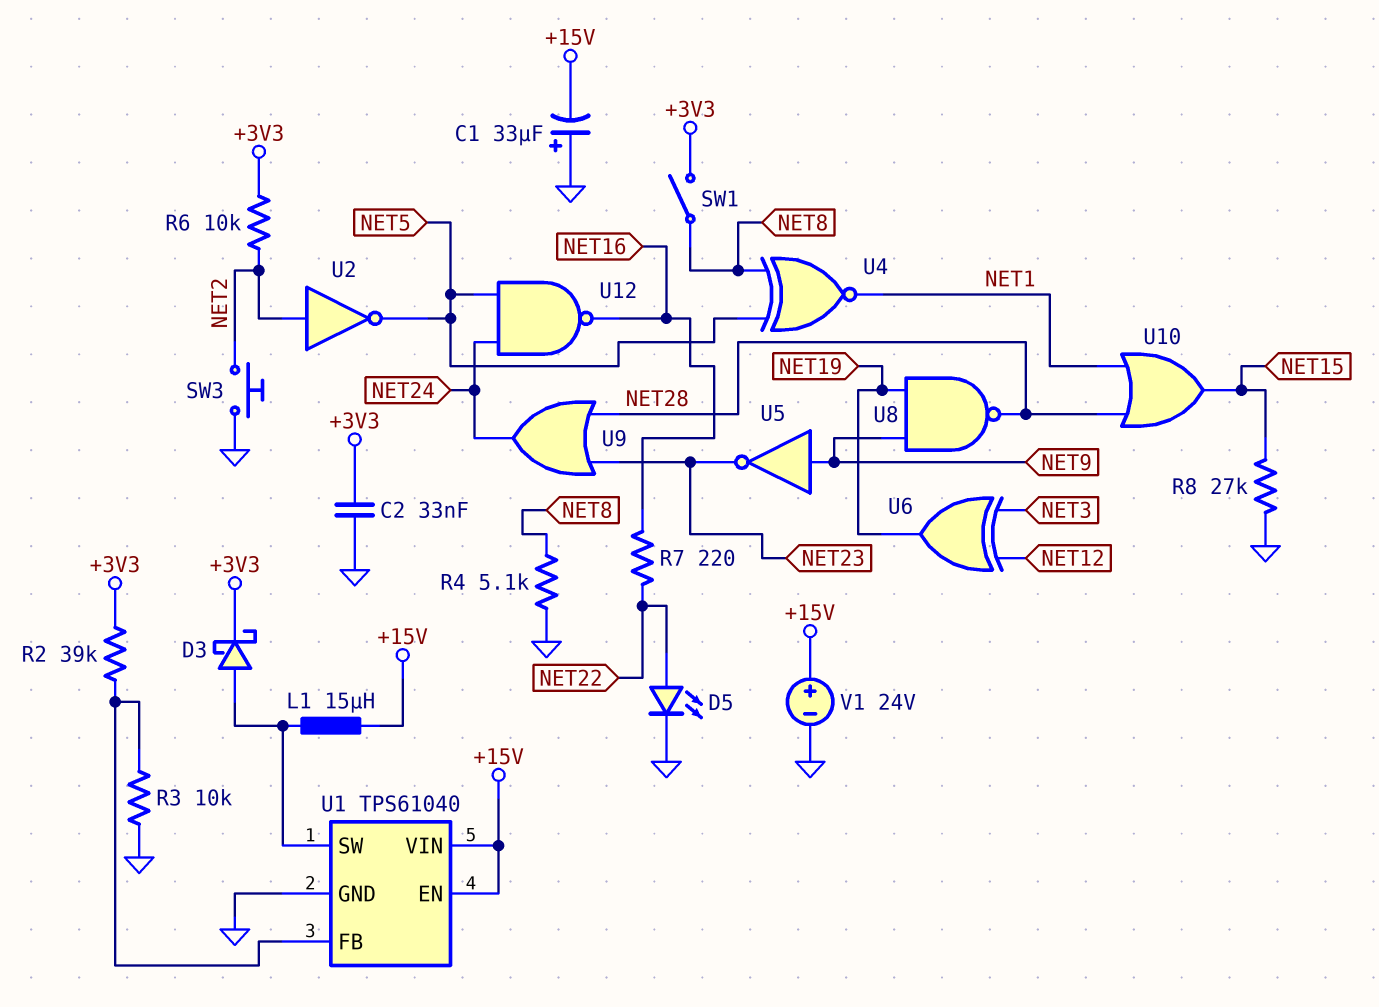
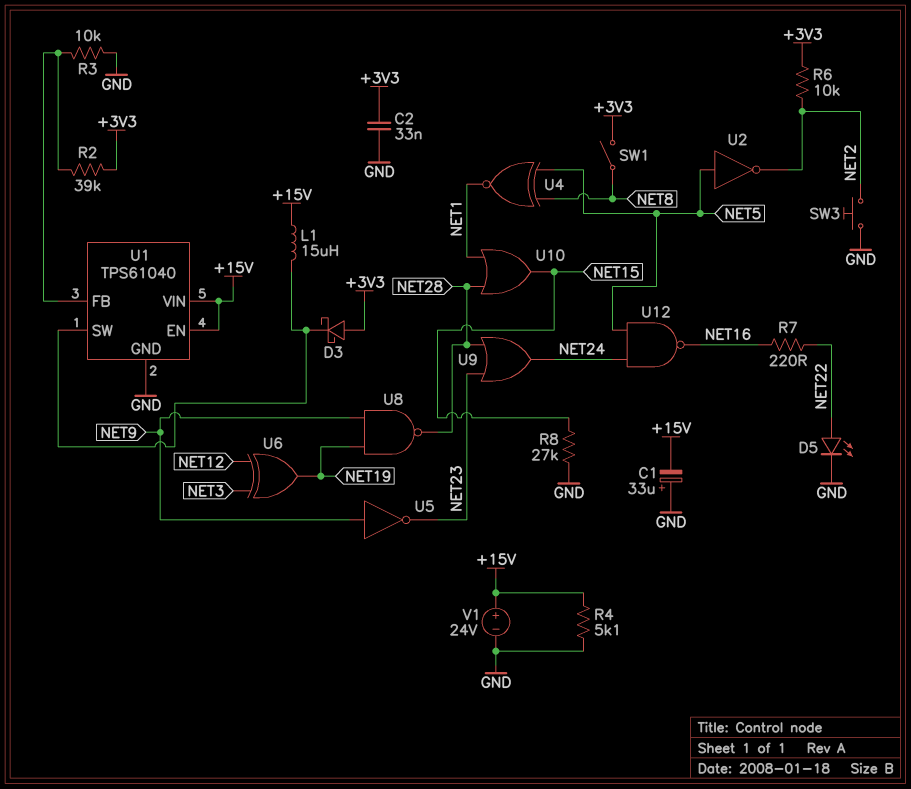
D3: schottky (A U1/SW, K +3V3) -> schottky (A +3V3, K U1/SW)
R4: 5.1k (GND, NET8) -> 5.1k (+15V, GND)
U2: NOT (in NET2, out NET5) -> NOT (in NET5, out NET2)

